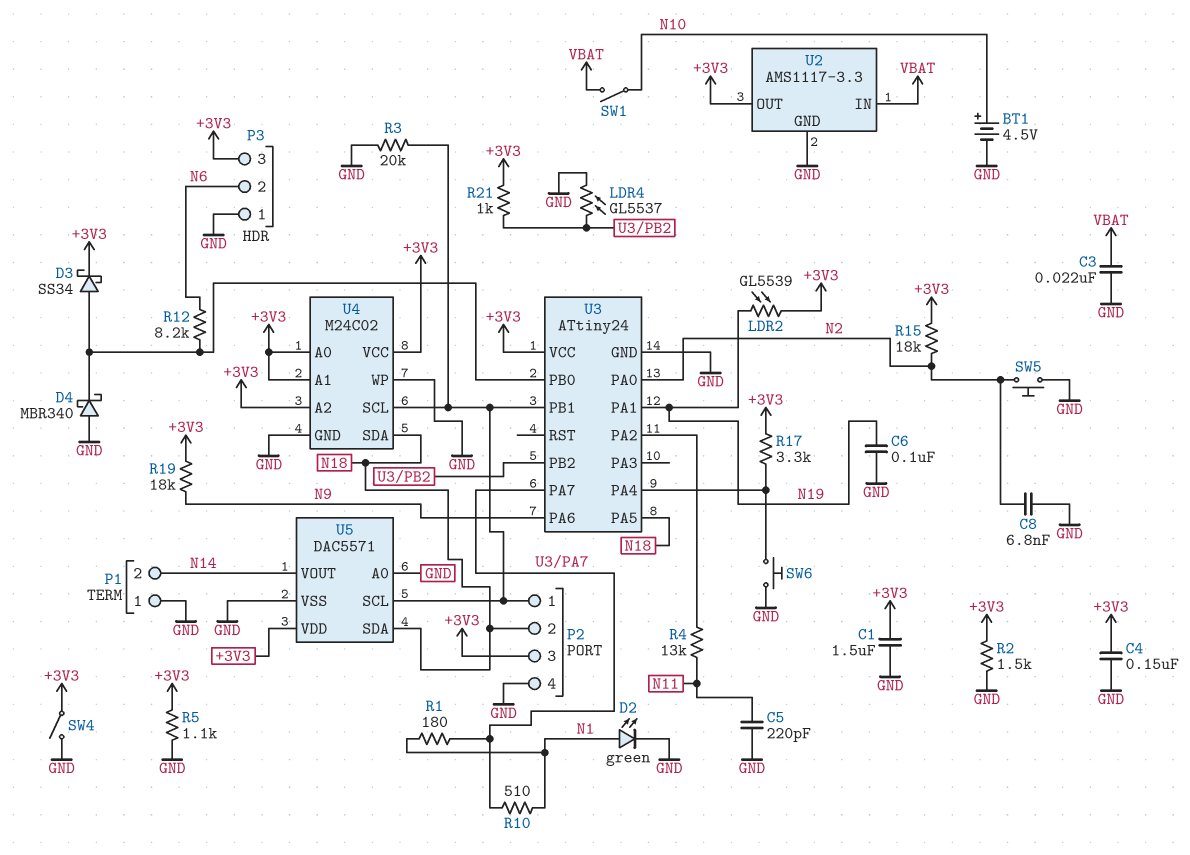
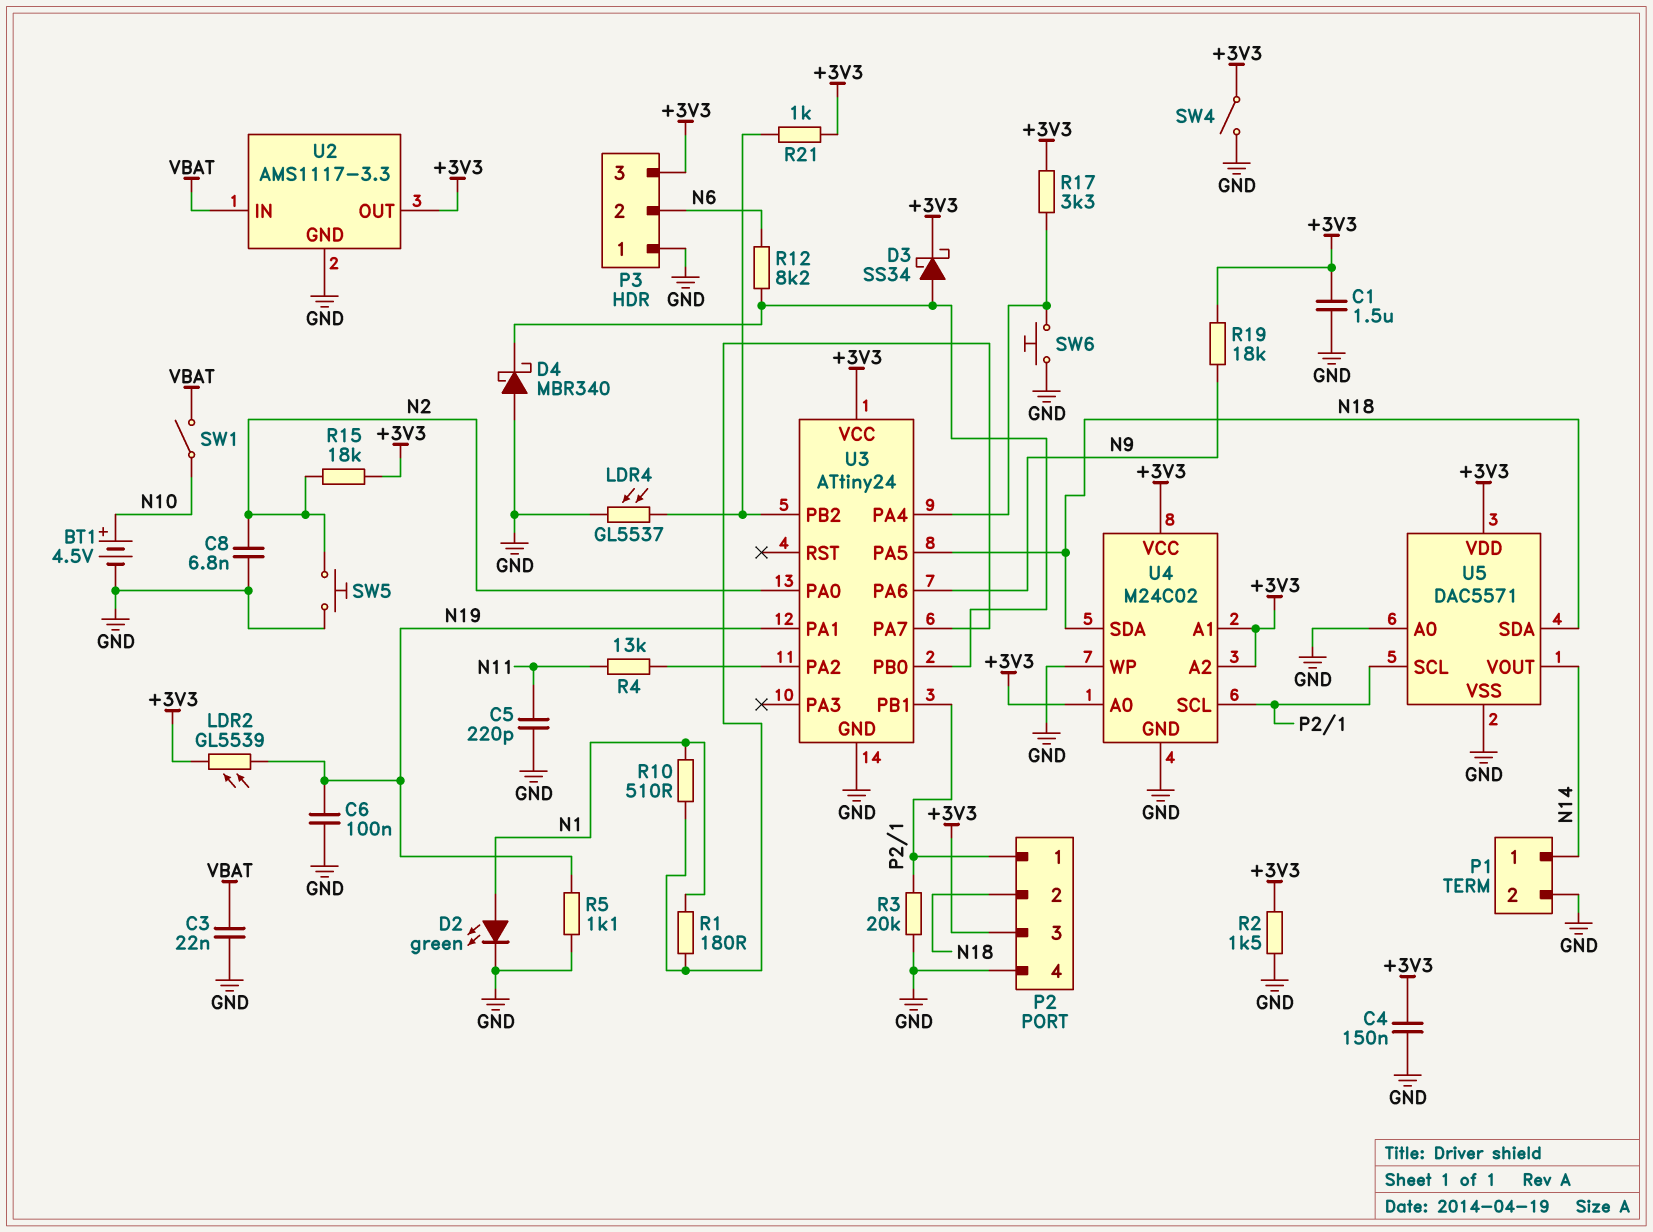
P1 pin 1: GND -> N14
P1 pin 2: N14 -> GND
R5: 1.1k (+3V3, GND) -> 1.1k (GND, N19)

